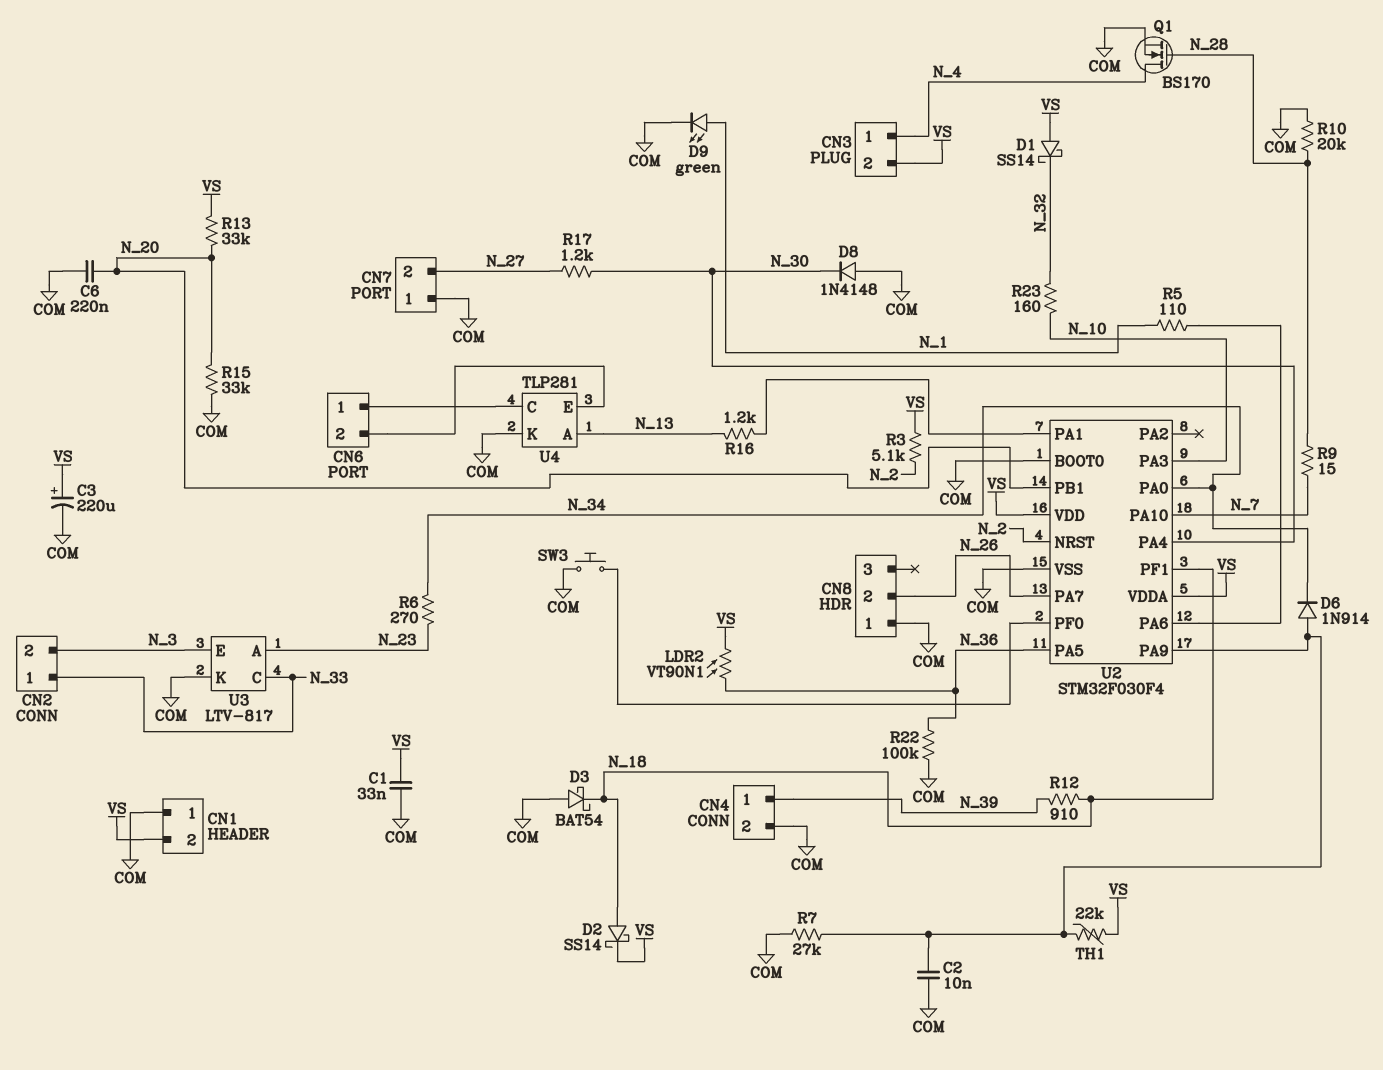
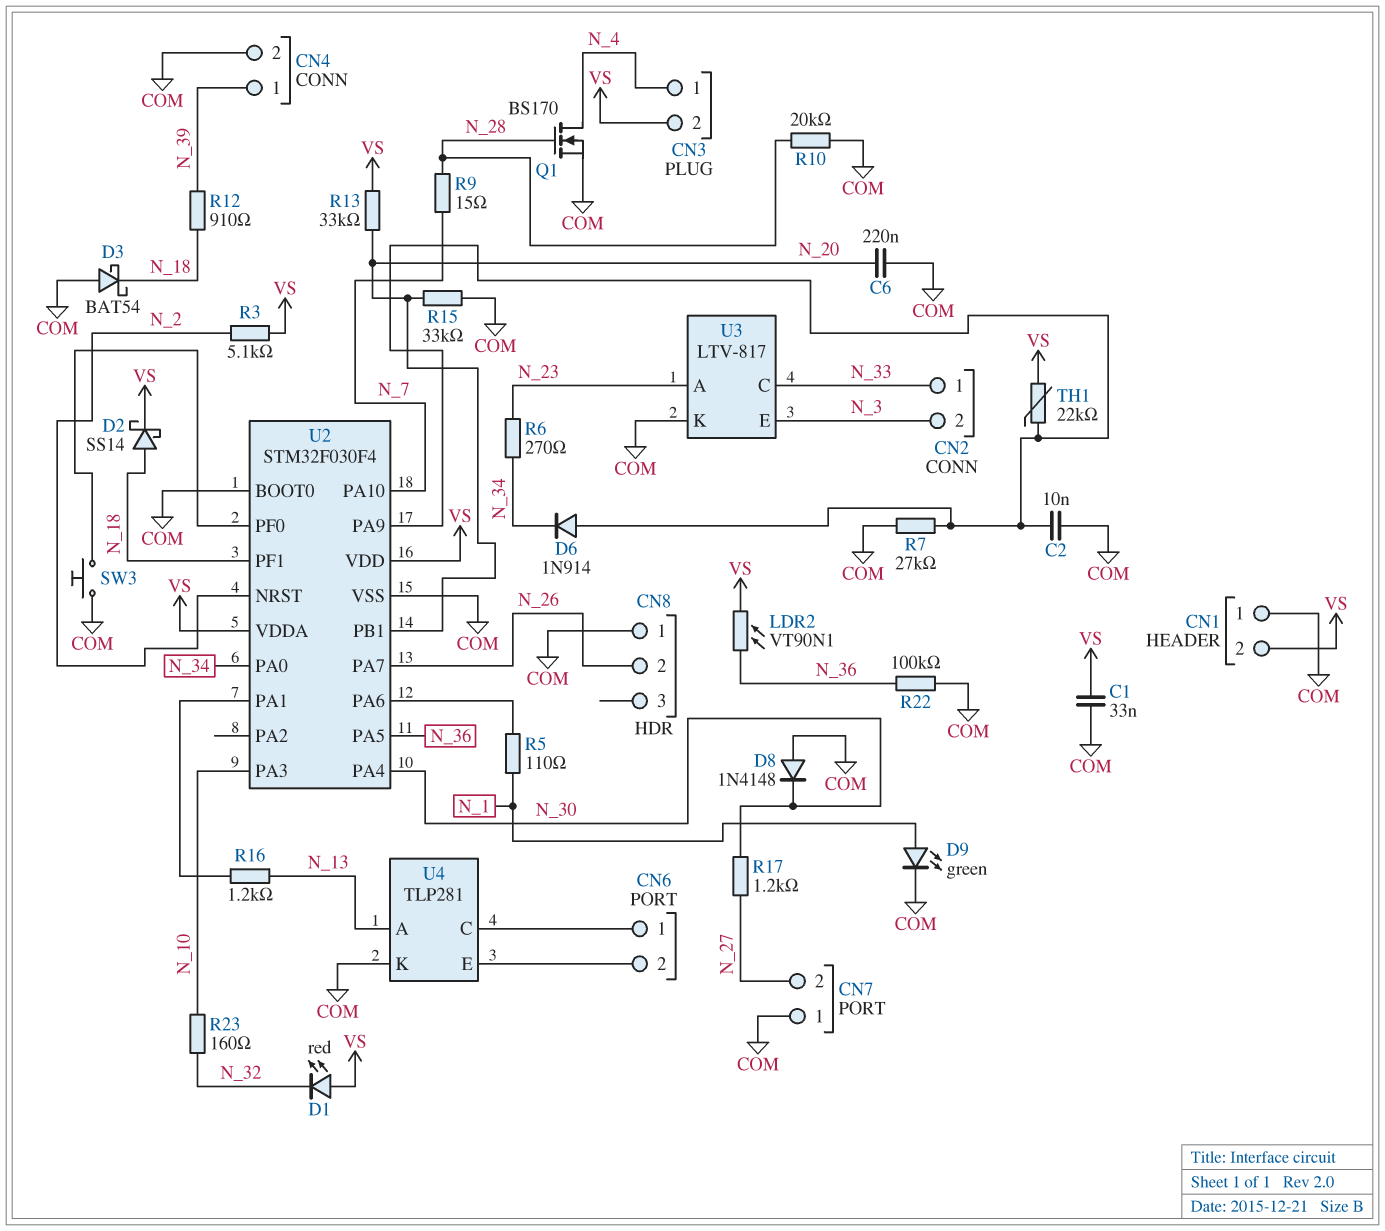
C3: 220uF (plus VS, minus COM) -> none
D1: schottky SS14 (A VS, K N_32) -> LED red (A VS, K N_32)

